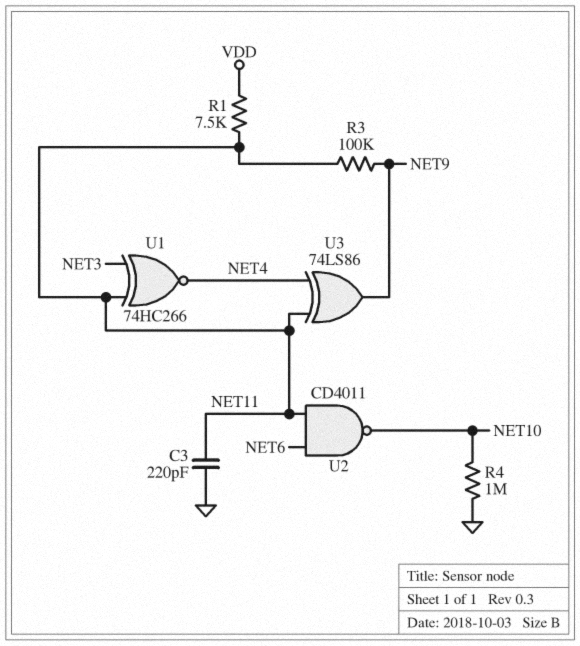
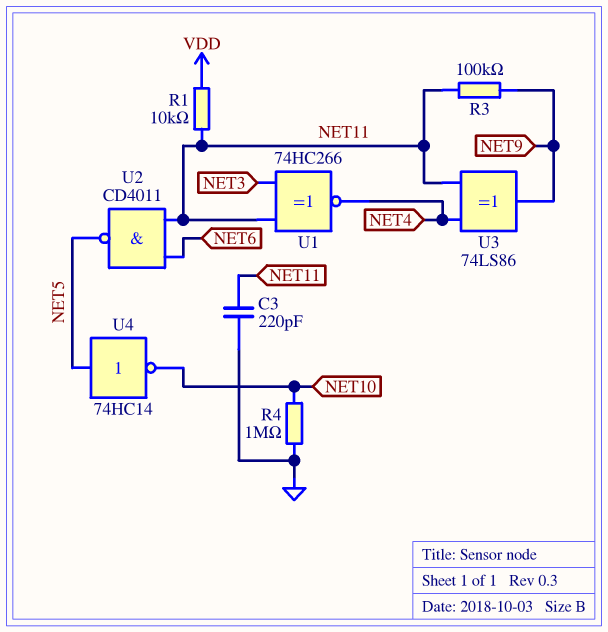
R1: 7.5k (NET11, VDD) -> 10k (NET11, VDD)
U2: NAND CD4011 (in NET6, in NET11, out NET10) -> NAND CD4011 (in NET6, in NET11, out NET5)
U4: none -> NOT 74HC14 (in NET5, out NET10)

